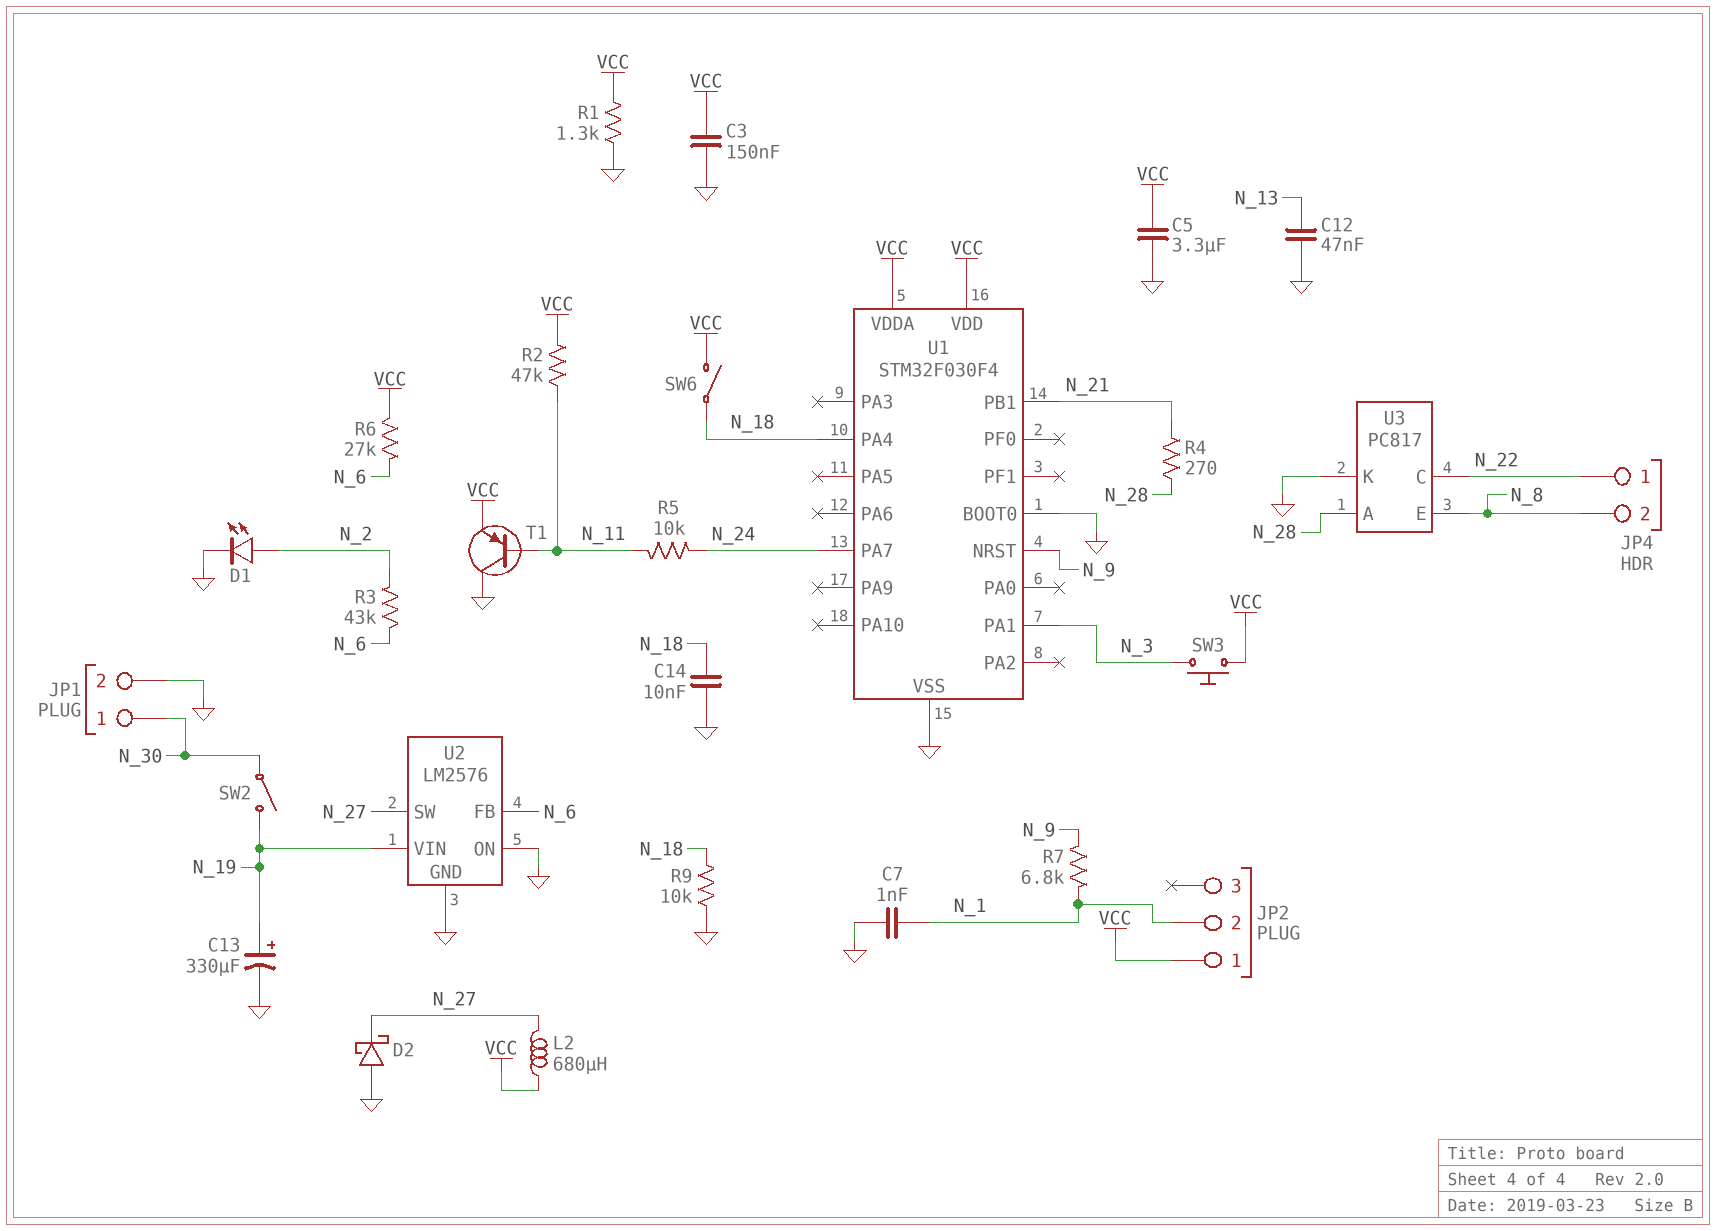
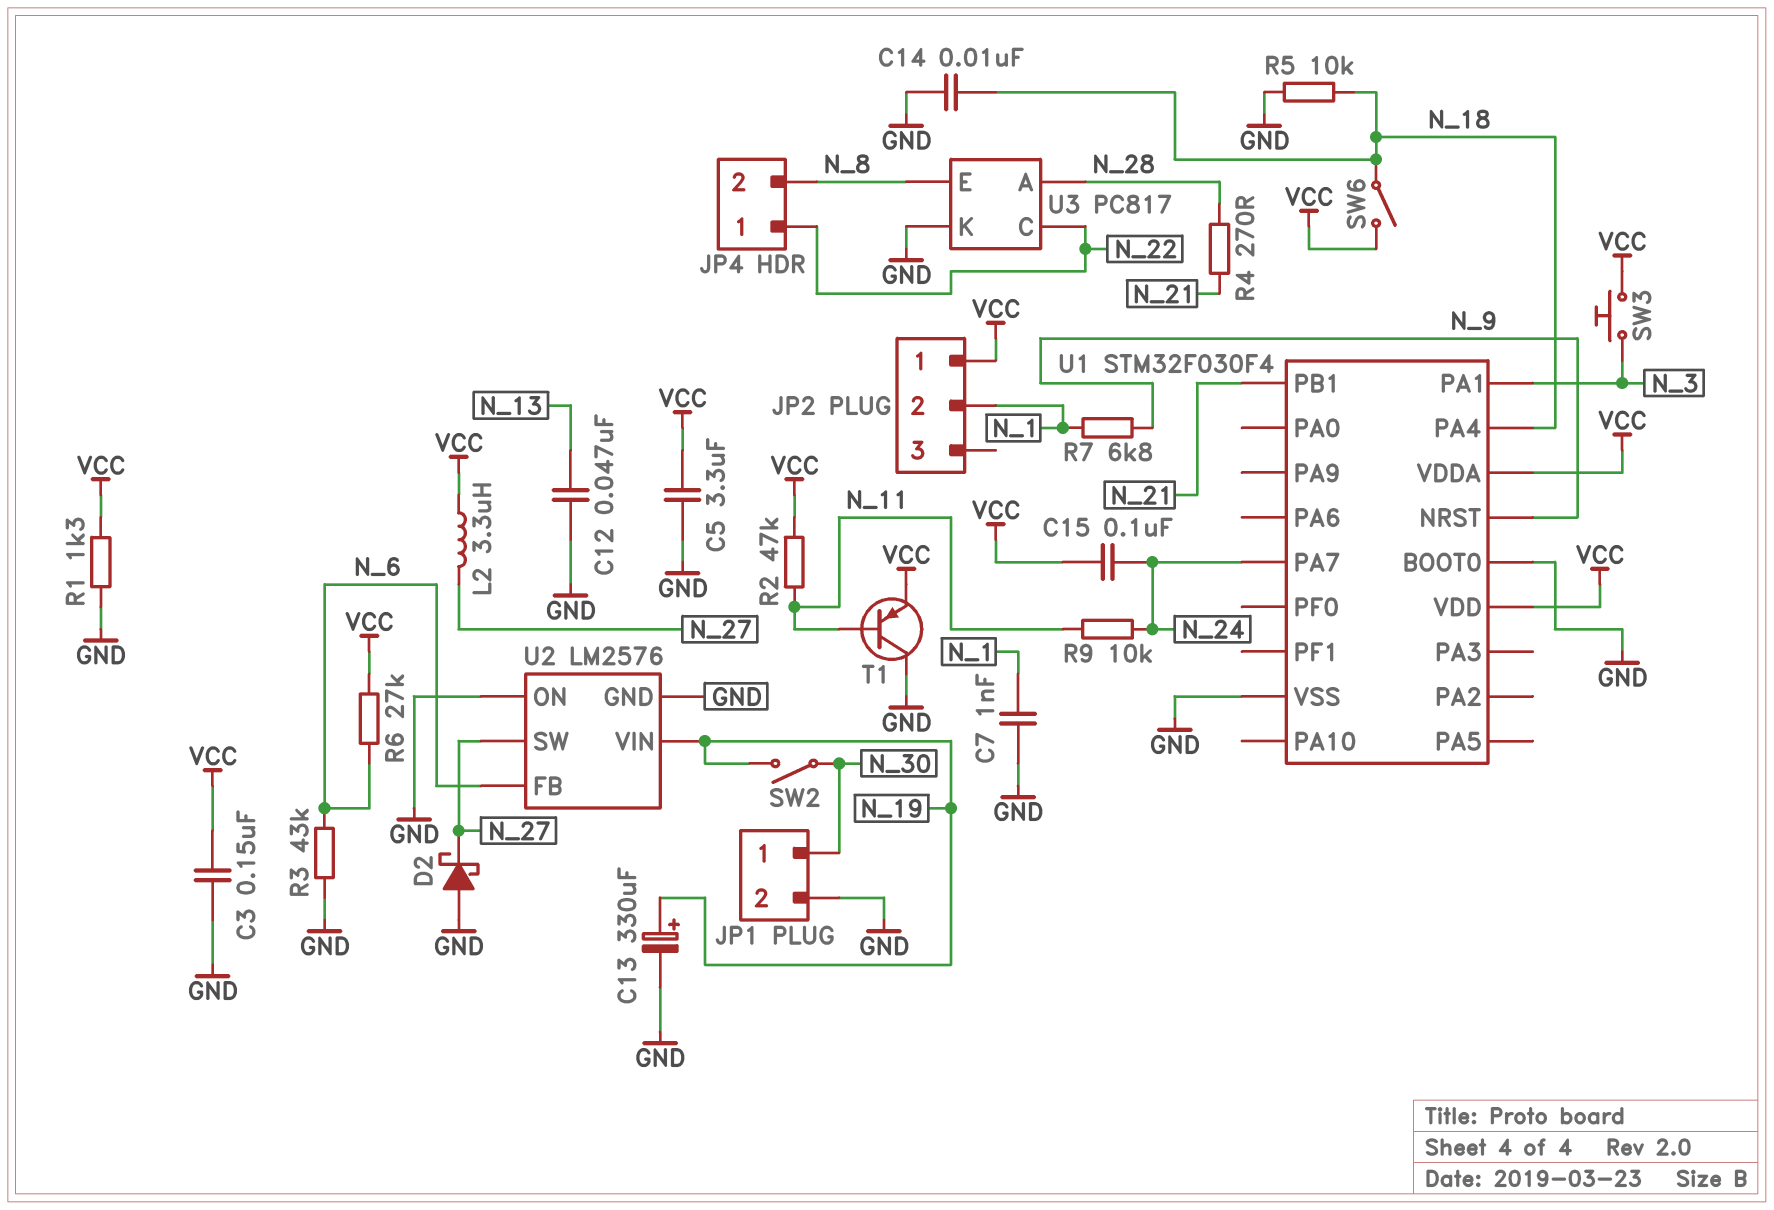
C15: none -> 100nF (N_24, VCC)
D1: LED (A N_2, K GND) -> none
L2: 680uH (N_27, VCC) -> 3.3uH (N_27, VCC)
R3: 43k (N_2, N_6) -> 43k (GND, N_6)
R5: 10k (N_11, N_24) -> 10k (GND, N_18)
R9: 10k (GND, N_18) -> 10k (N_11, N_24)

